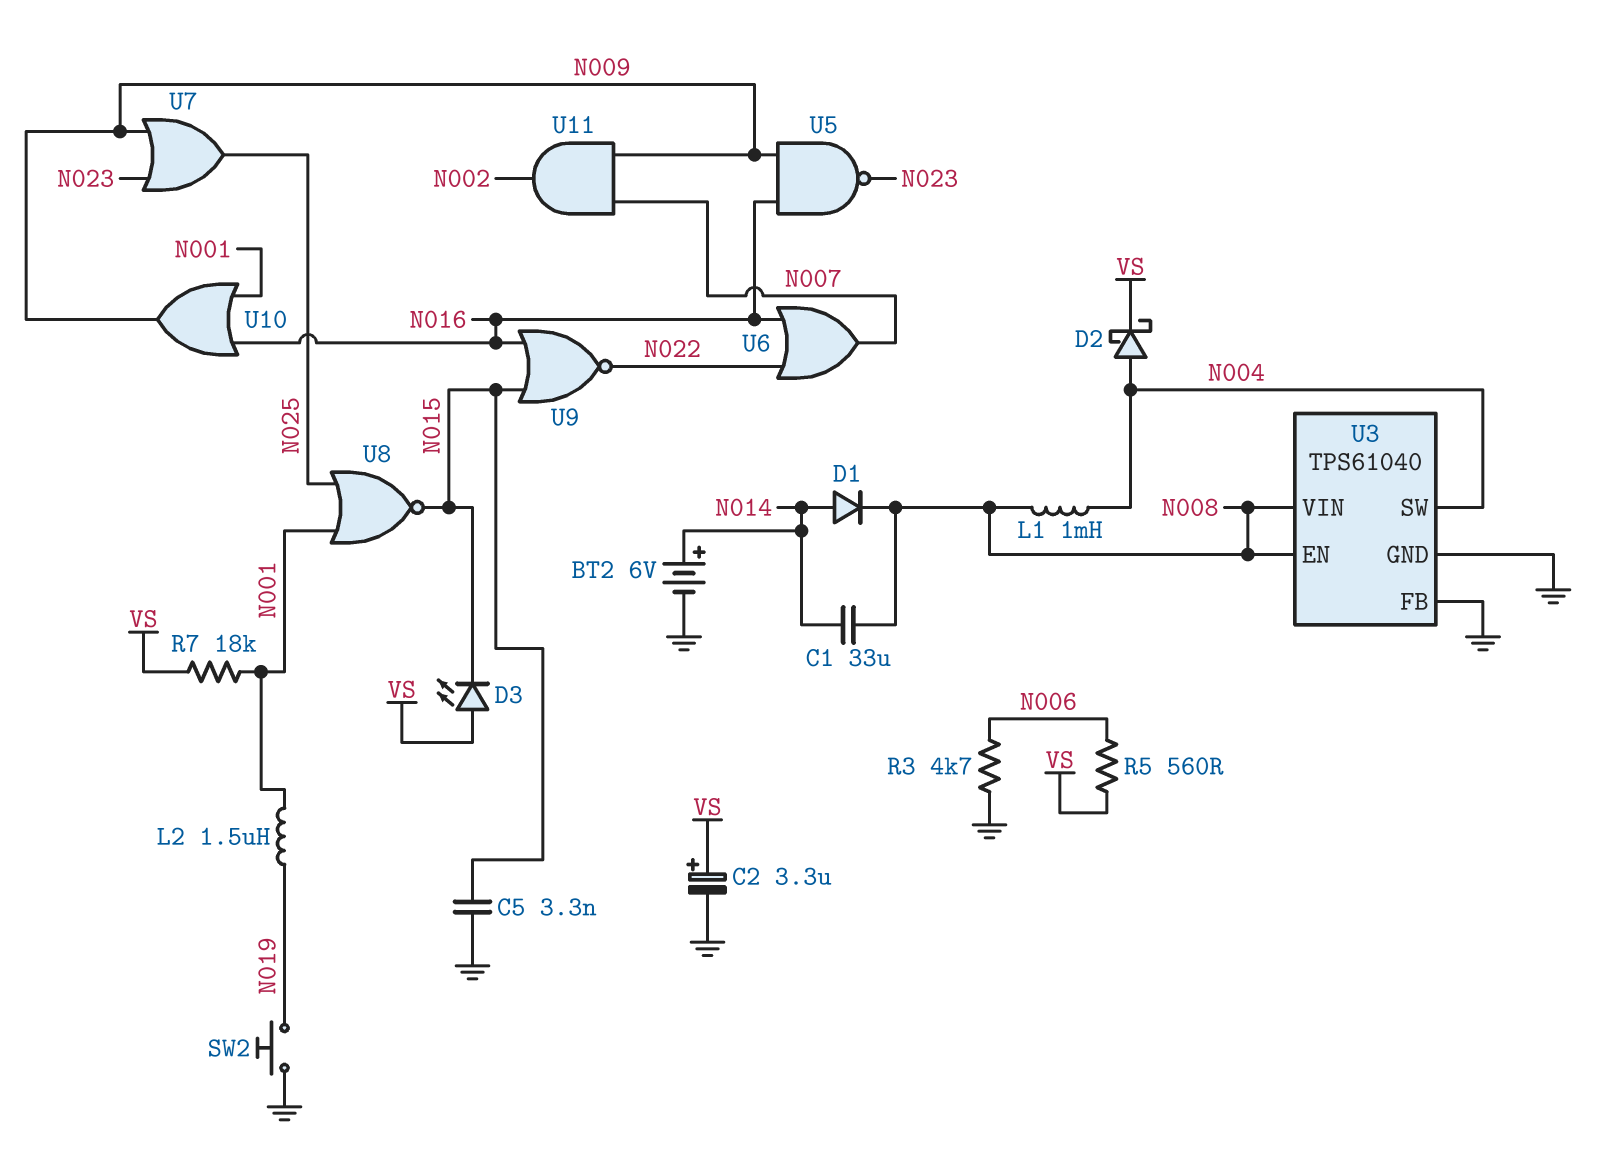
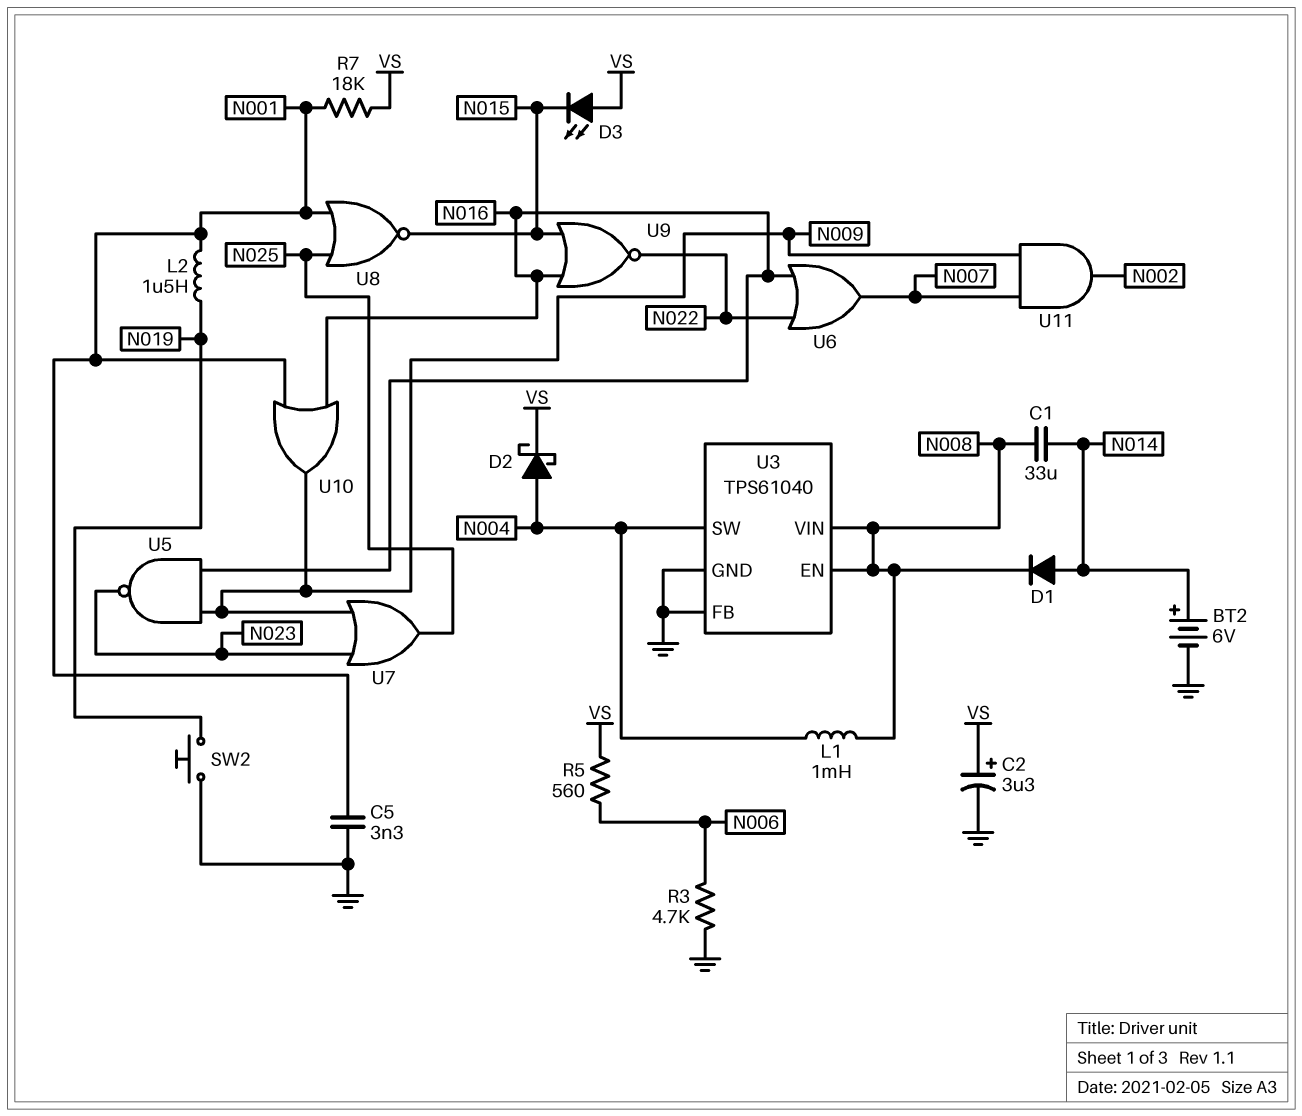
C5: 3.3nF (GND, N015) -> 3.3nF (GND, N001)

